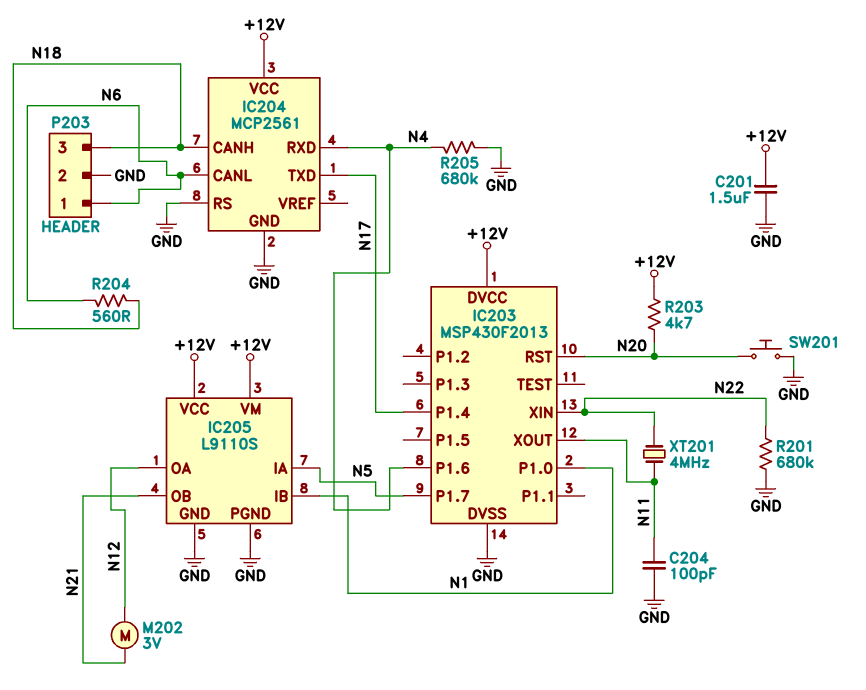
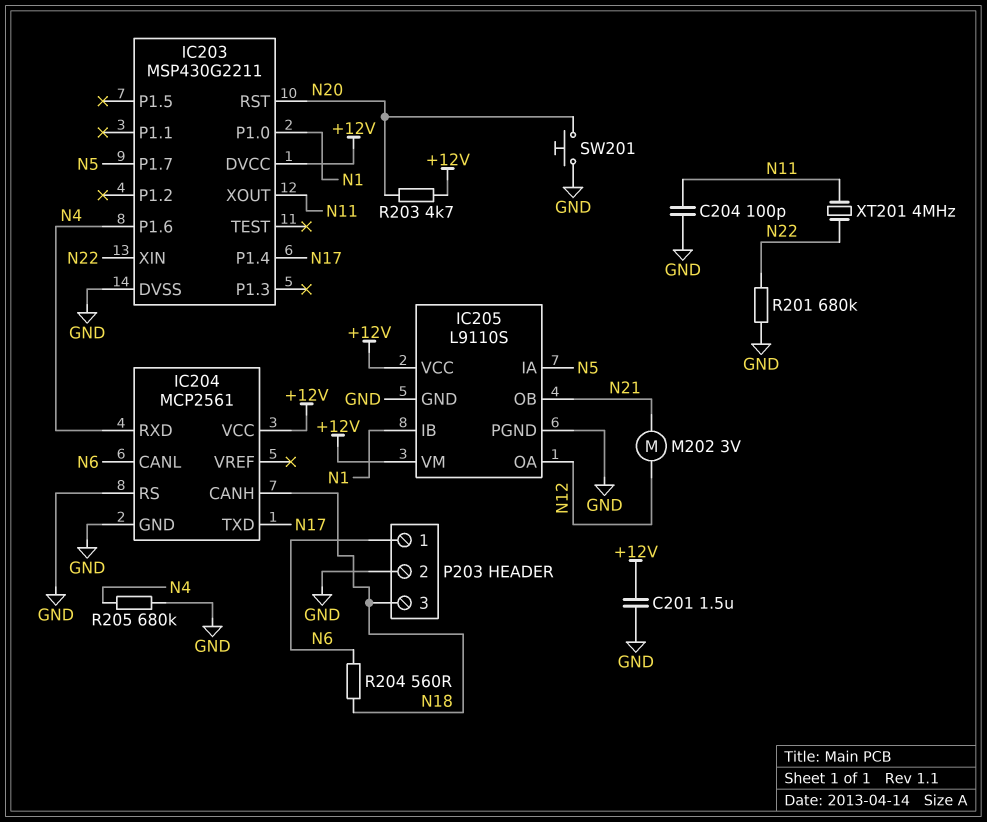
IC203: MSP430F2013 -> MSP430G2211

